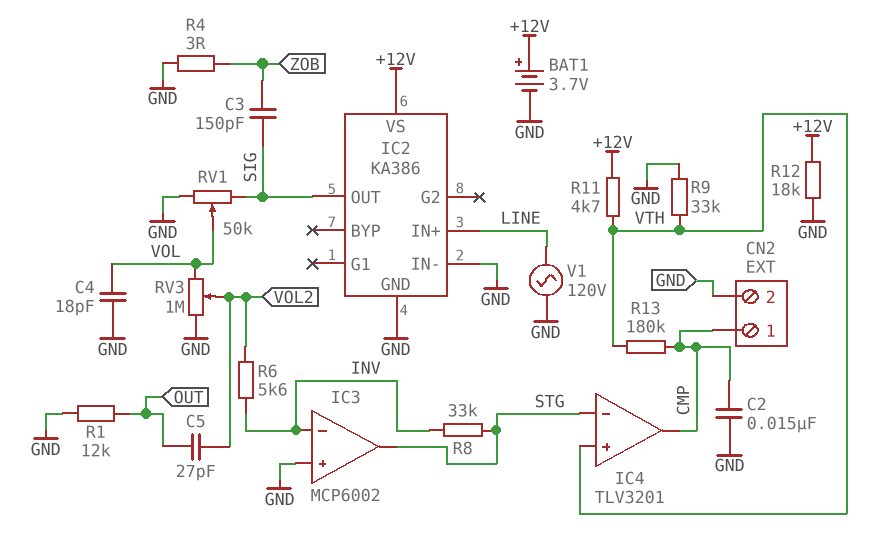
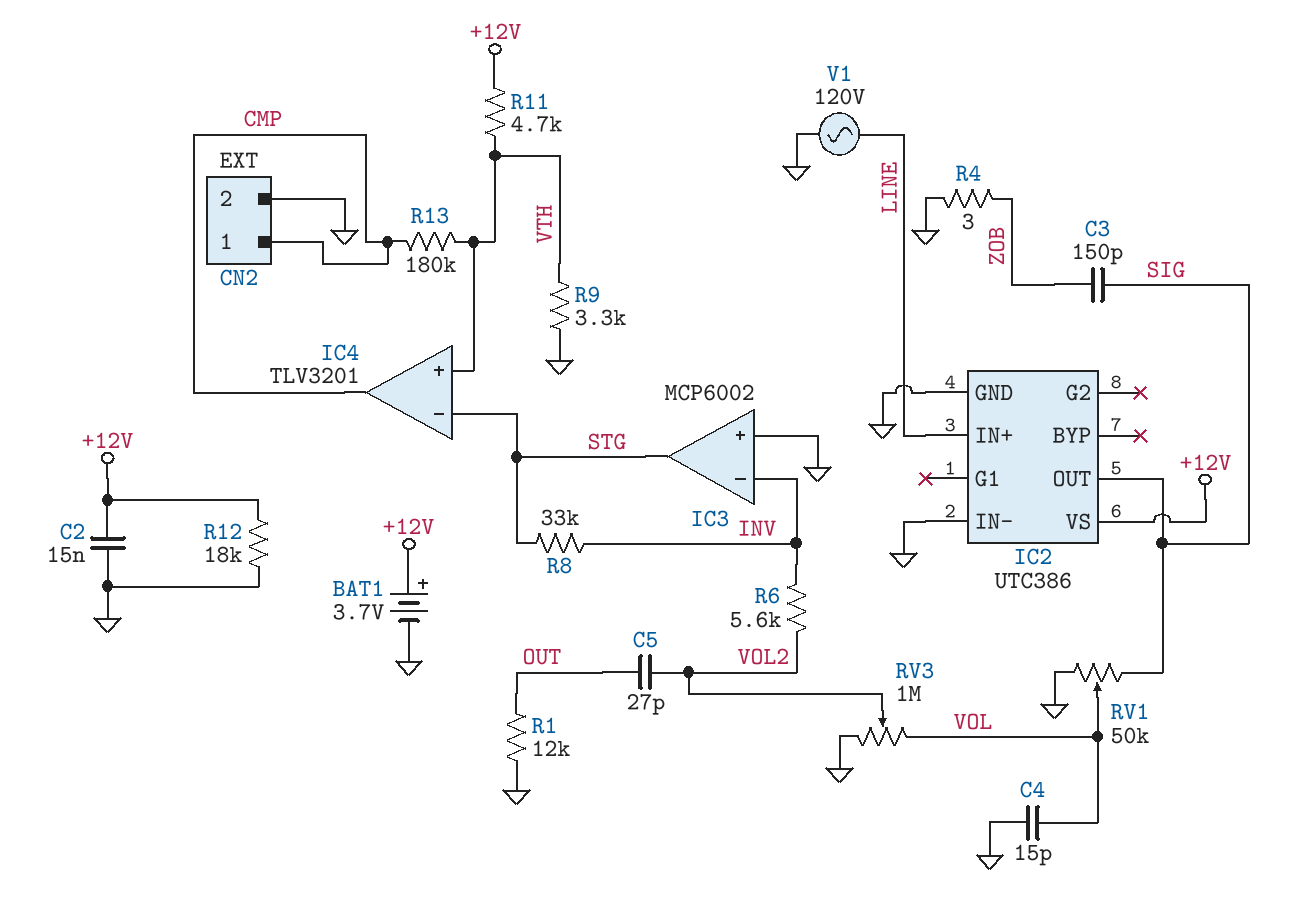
C2: 15nF (CMP, GND) -> 15nF (+12V, GND)
C4: 18pF (GND, VOL) -> 15pF (GND, VOL)
IC2: KA386 -> UTC386
R9: 33k (GND, VTH) -> 3.3k (GND, VTH)

